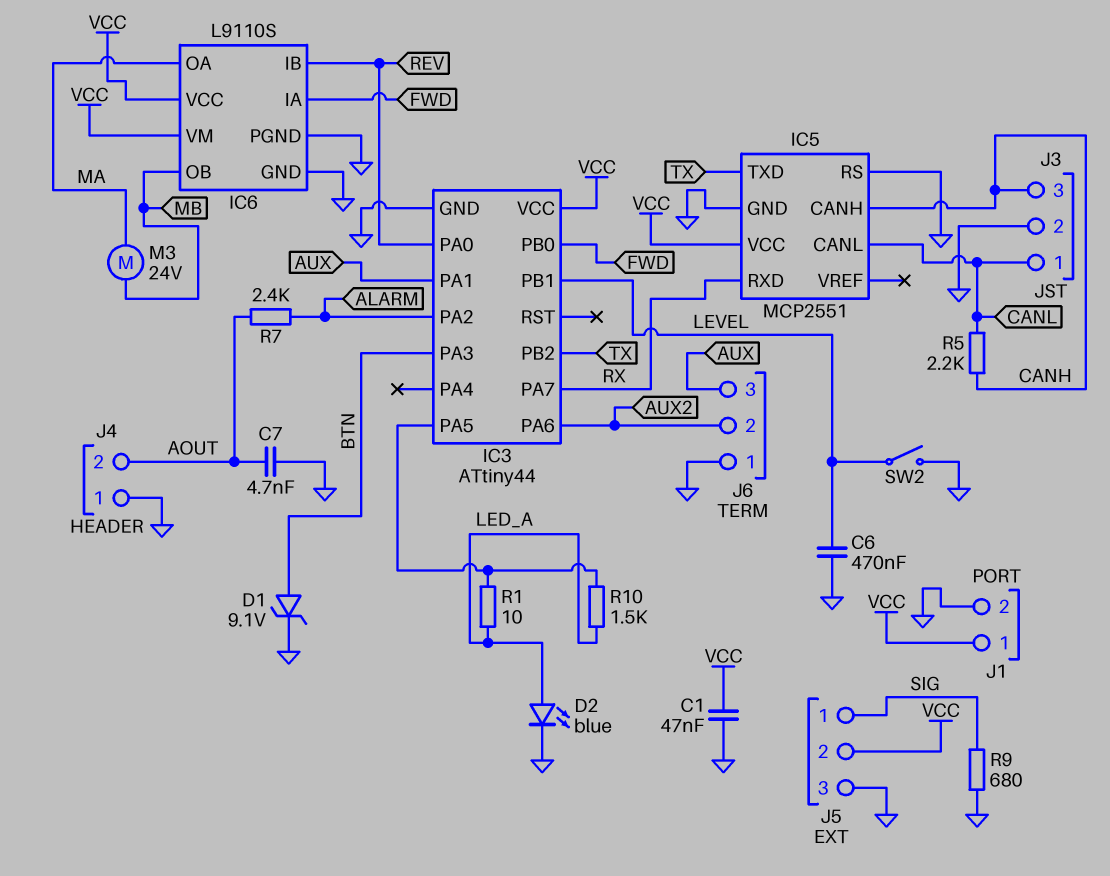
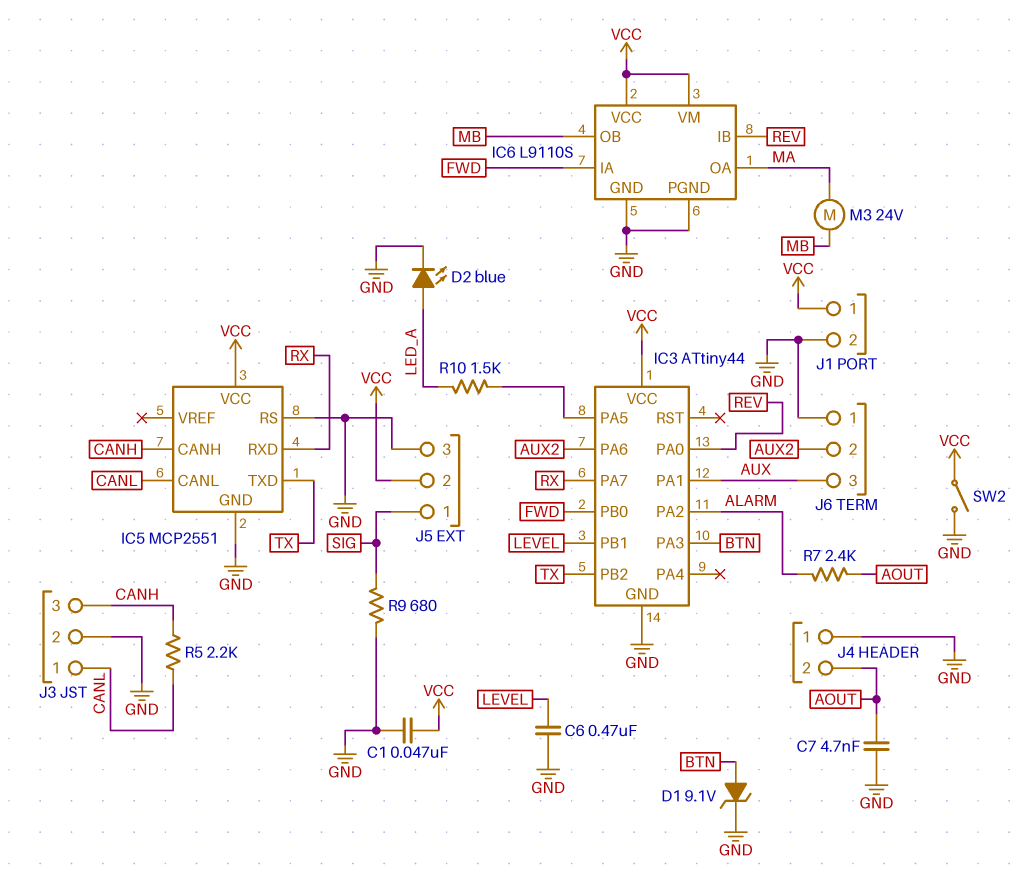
R1: 10 (IC3/PA5, LED_A) -> none
SW2: switch (GND, LEVEL) -> switch (GND, VCC)

